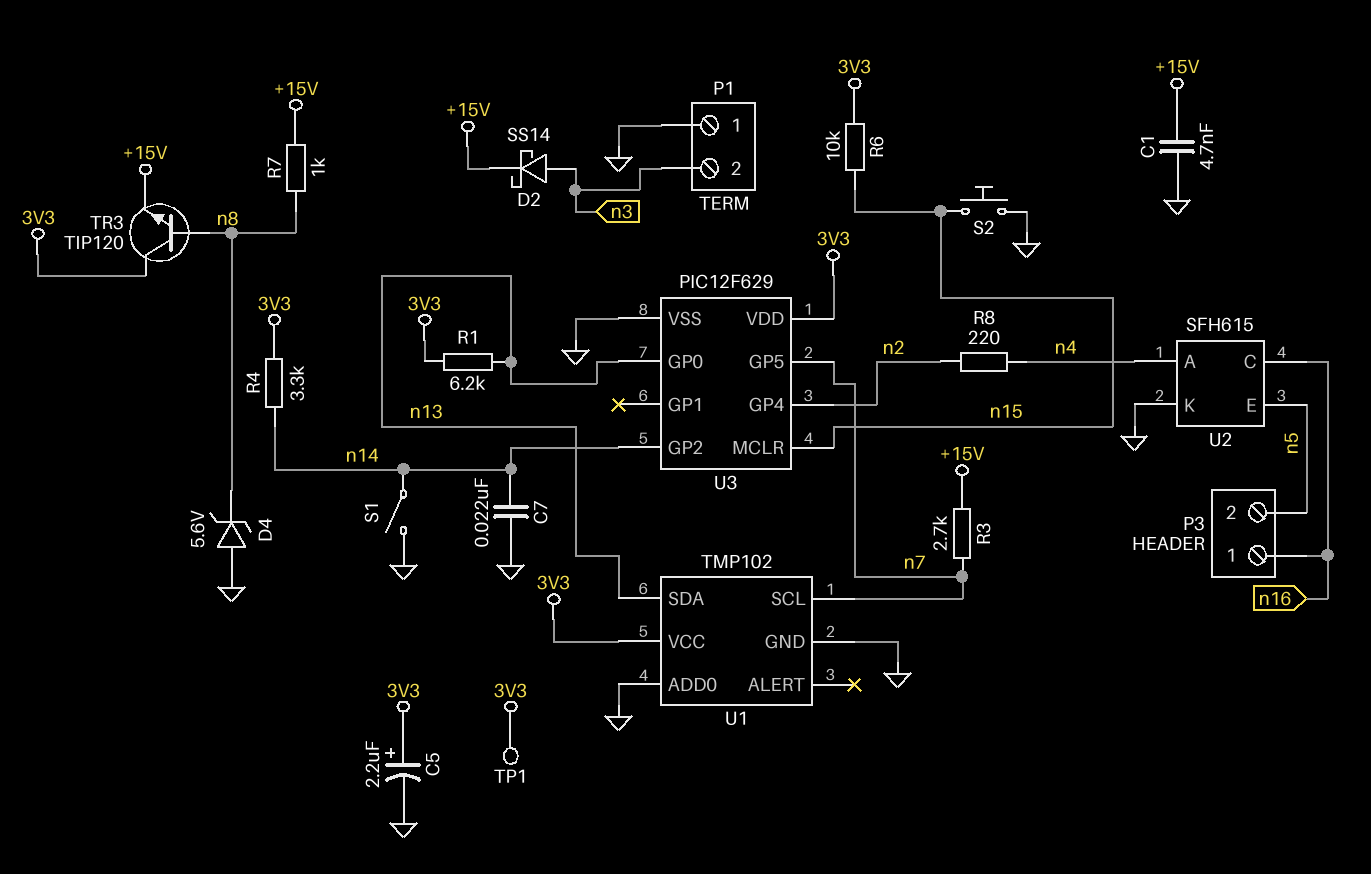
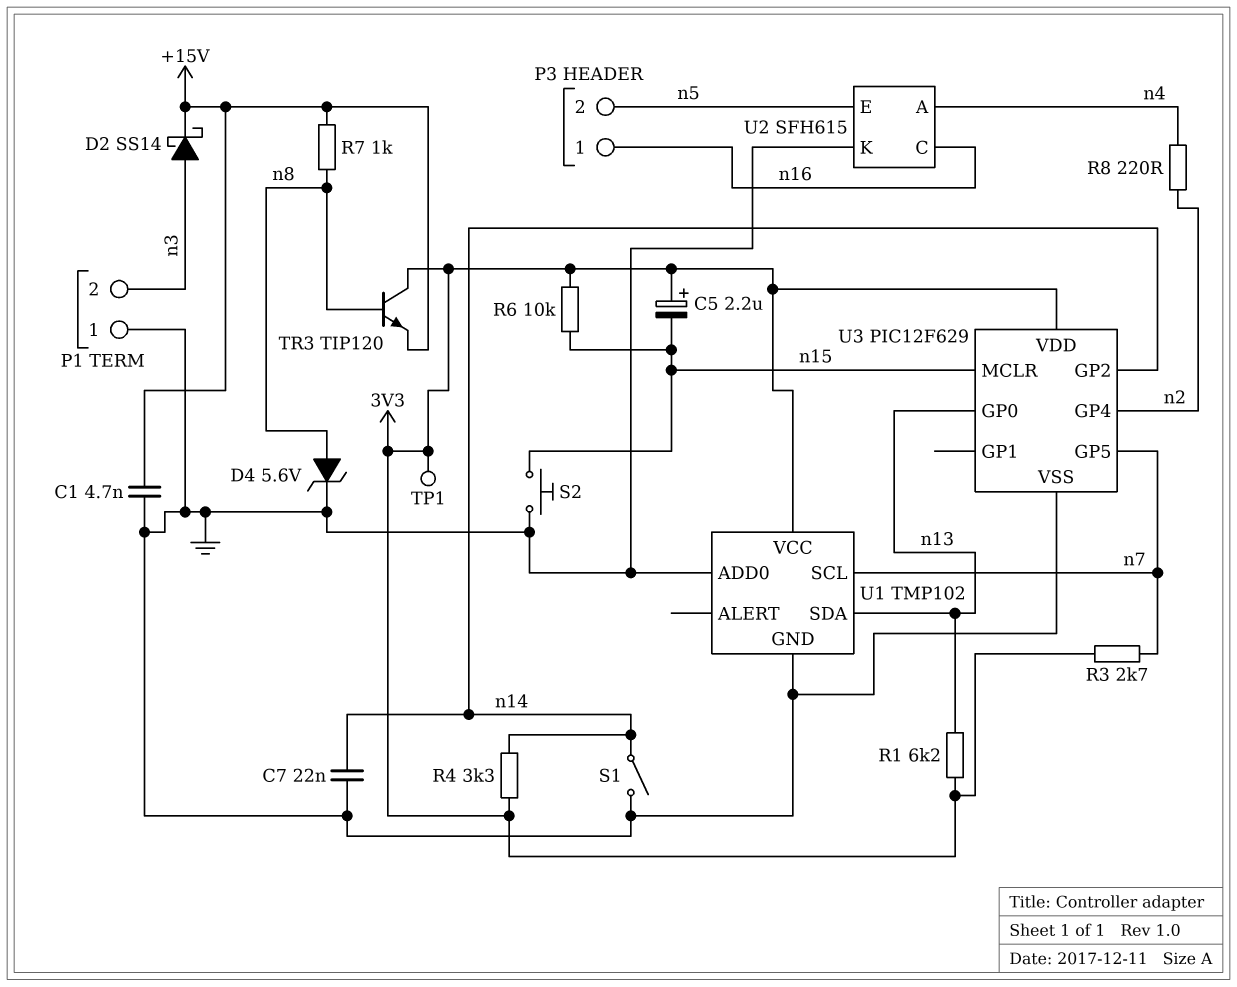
C5: 2.2uF (plus 3V3, minus GND) -> 2.2uF (plus 3V3, minus n15)
D4: zener 5.6V (A GND, K n8) -> zener 5.6V (A n8, K GND)
R3: 2.7k (+15V, n7) -> 2.7k (3V3, n7)

